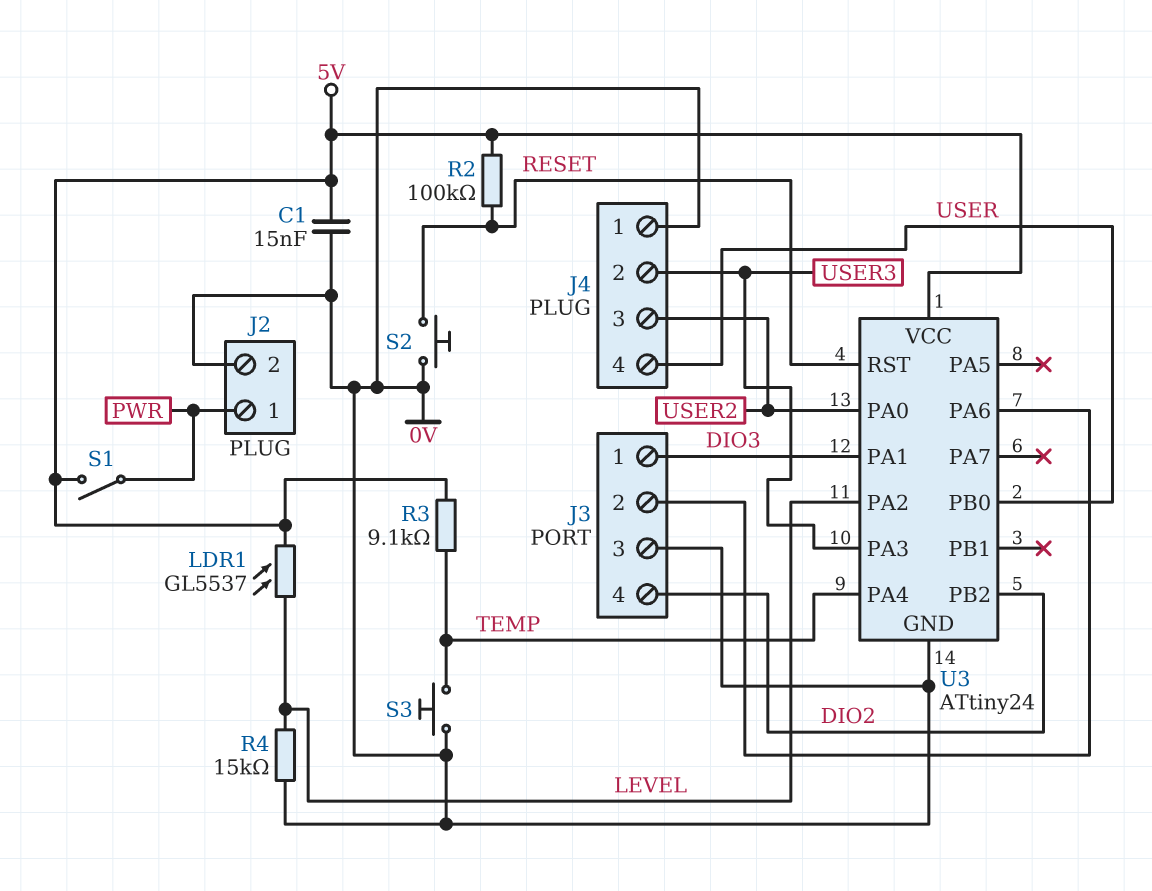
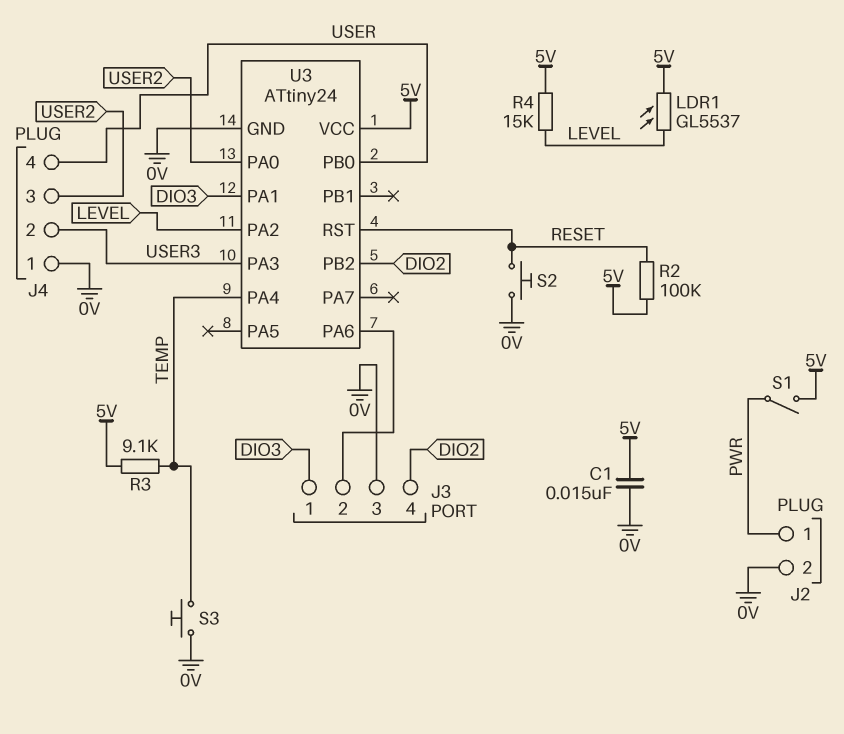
R4: 15k (0V, LEVEL) -> 15k (5V, LEVEL)

